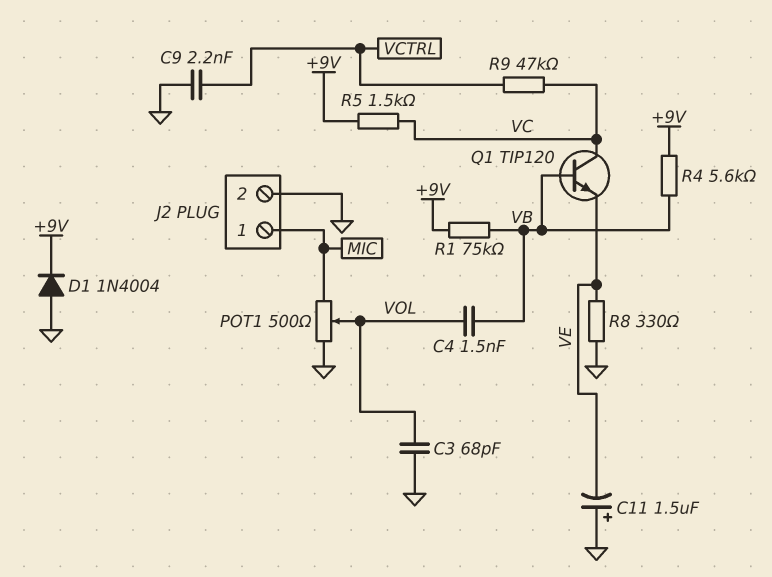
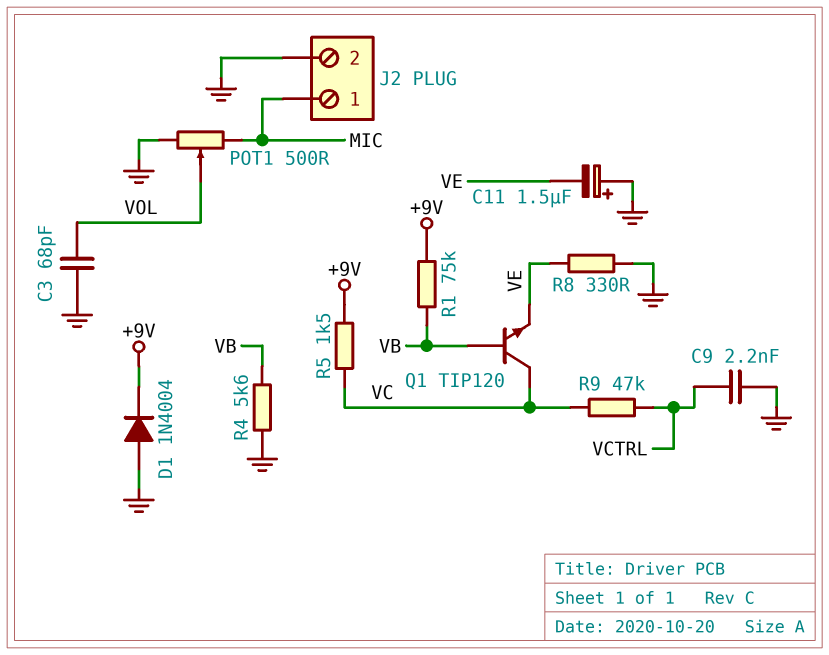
C4: 1.5nF (VB, VOL) -> none
R4: 5.6k (+9V, VB) -> 5.6k (GND, VB)

